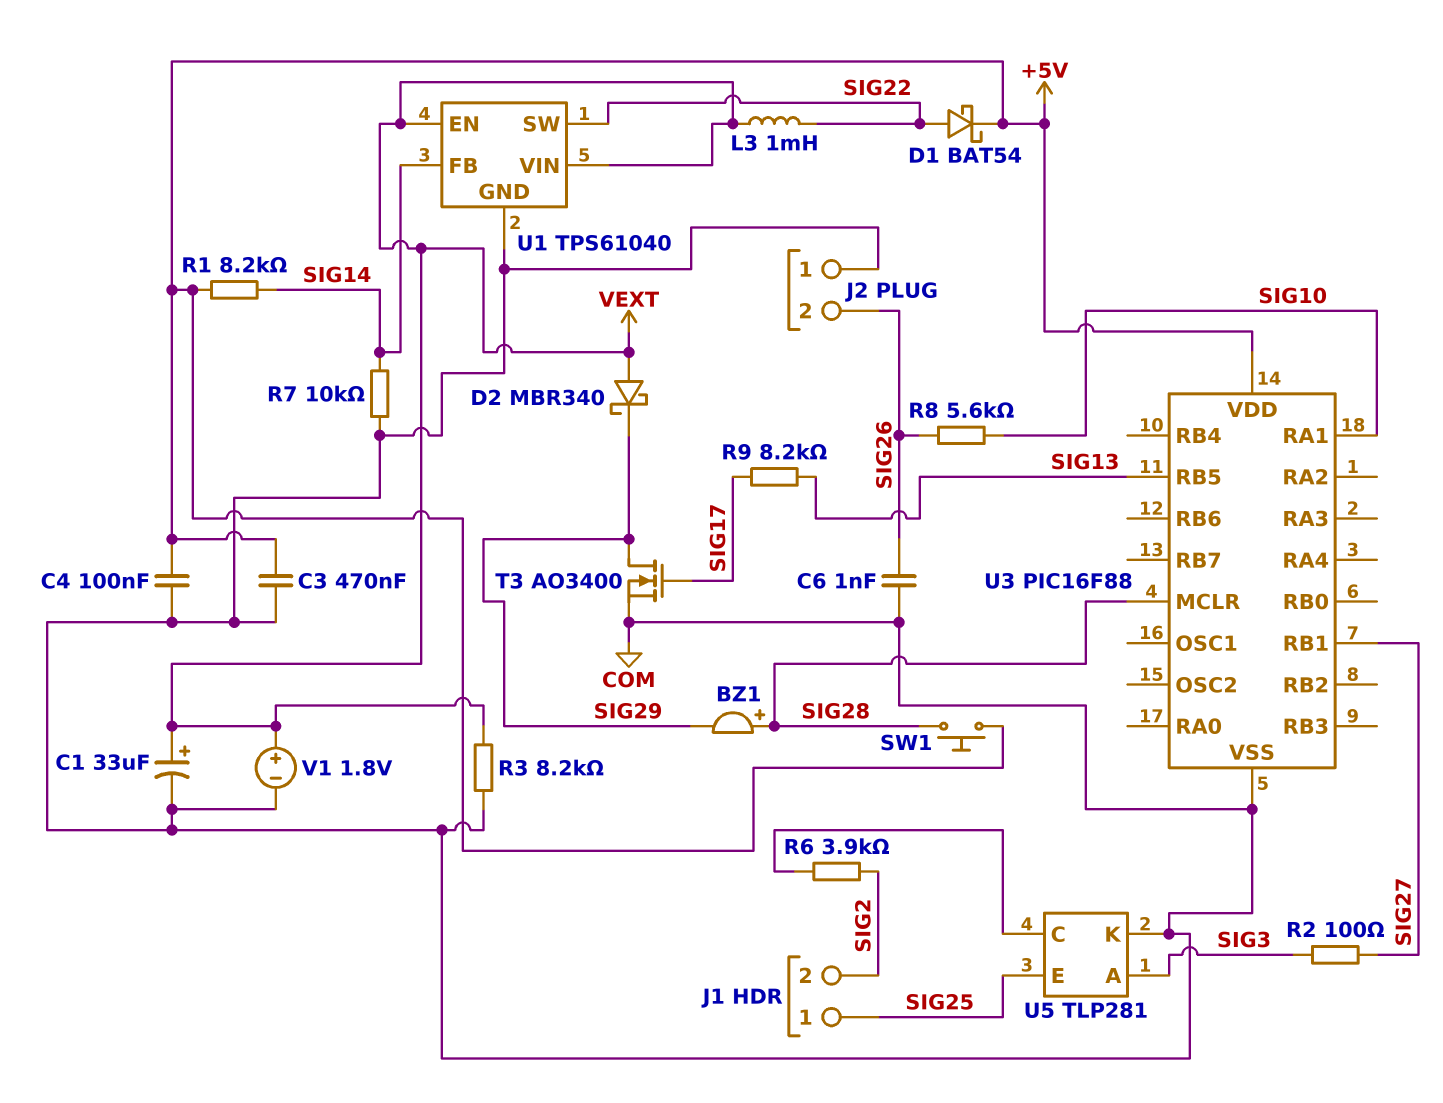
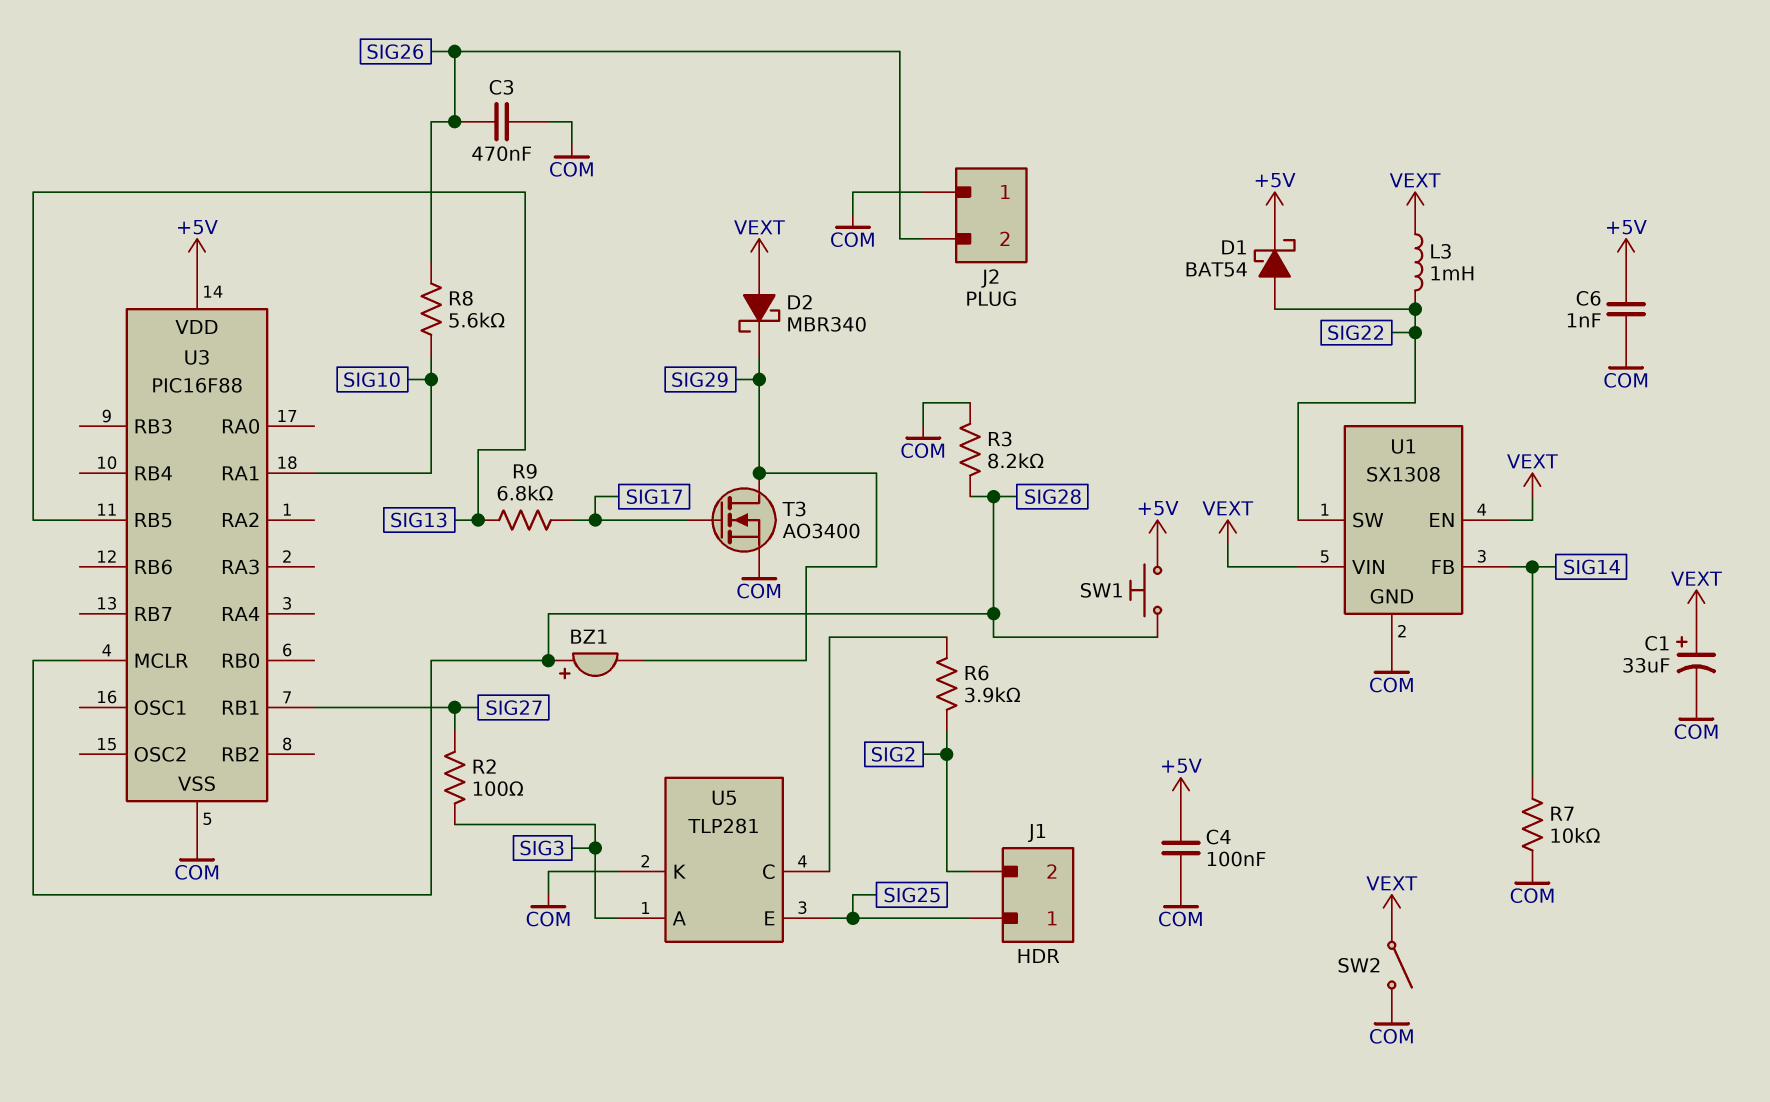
C3: 470nF (+5V, COM) -> 470nF (COM, SIG26)
C6: 1nF (COM, SIG26) -> 1nF (+5V, COM)
R1: 8.2k (+5V, SIG14) -> none
R3: 8.2k (COM, VEXT) -> 8.2k (COM, SIG28)
R9: 8.2k (SIG13, SIG17) -> 6.8k (SIG13, SIG17)
SW2: none -> switch (COM, VEXT)
U1: TPS61040 -> SX1308
V1: 1.8V (plus VEXT, minus COM) -> none

